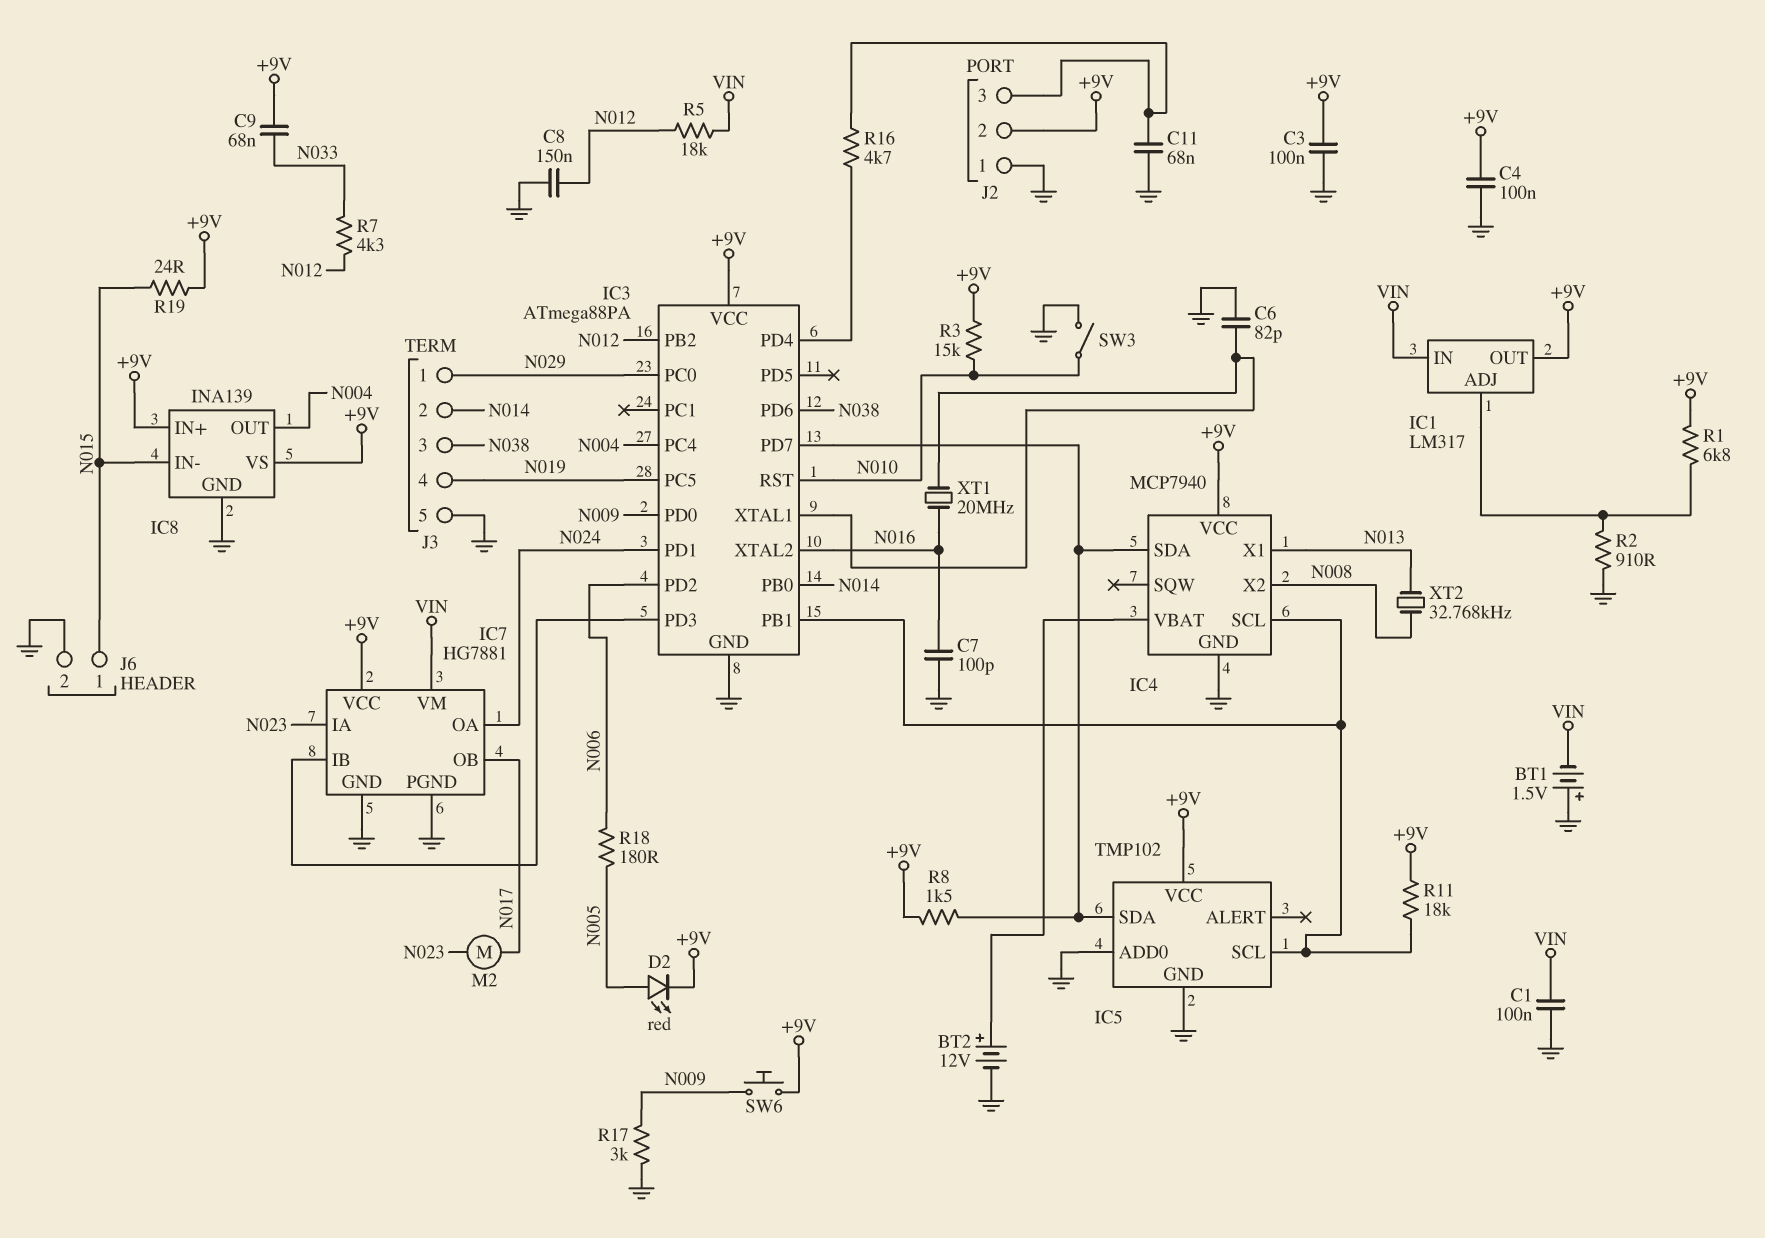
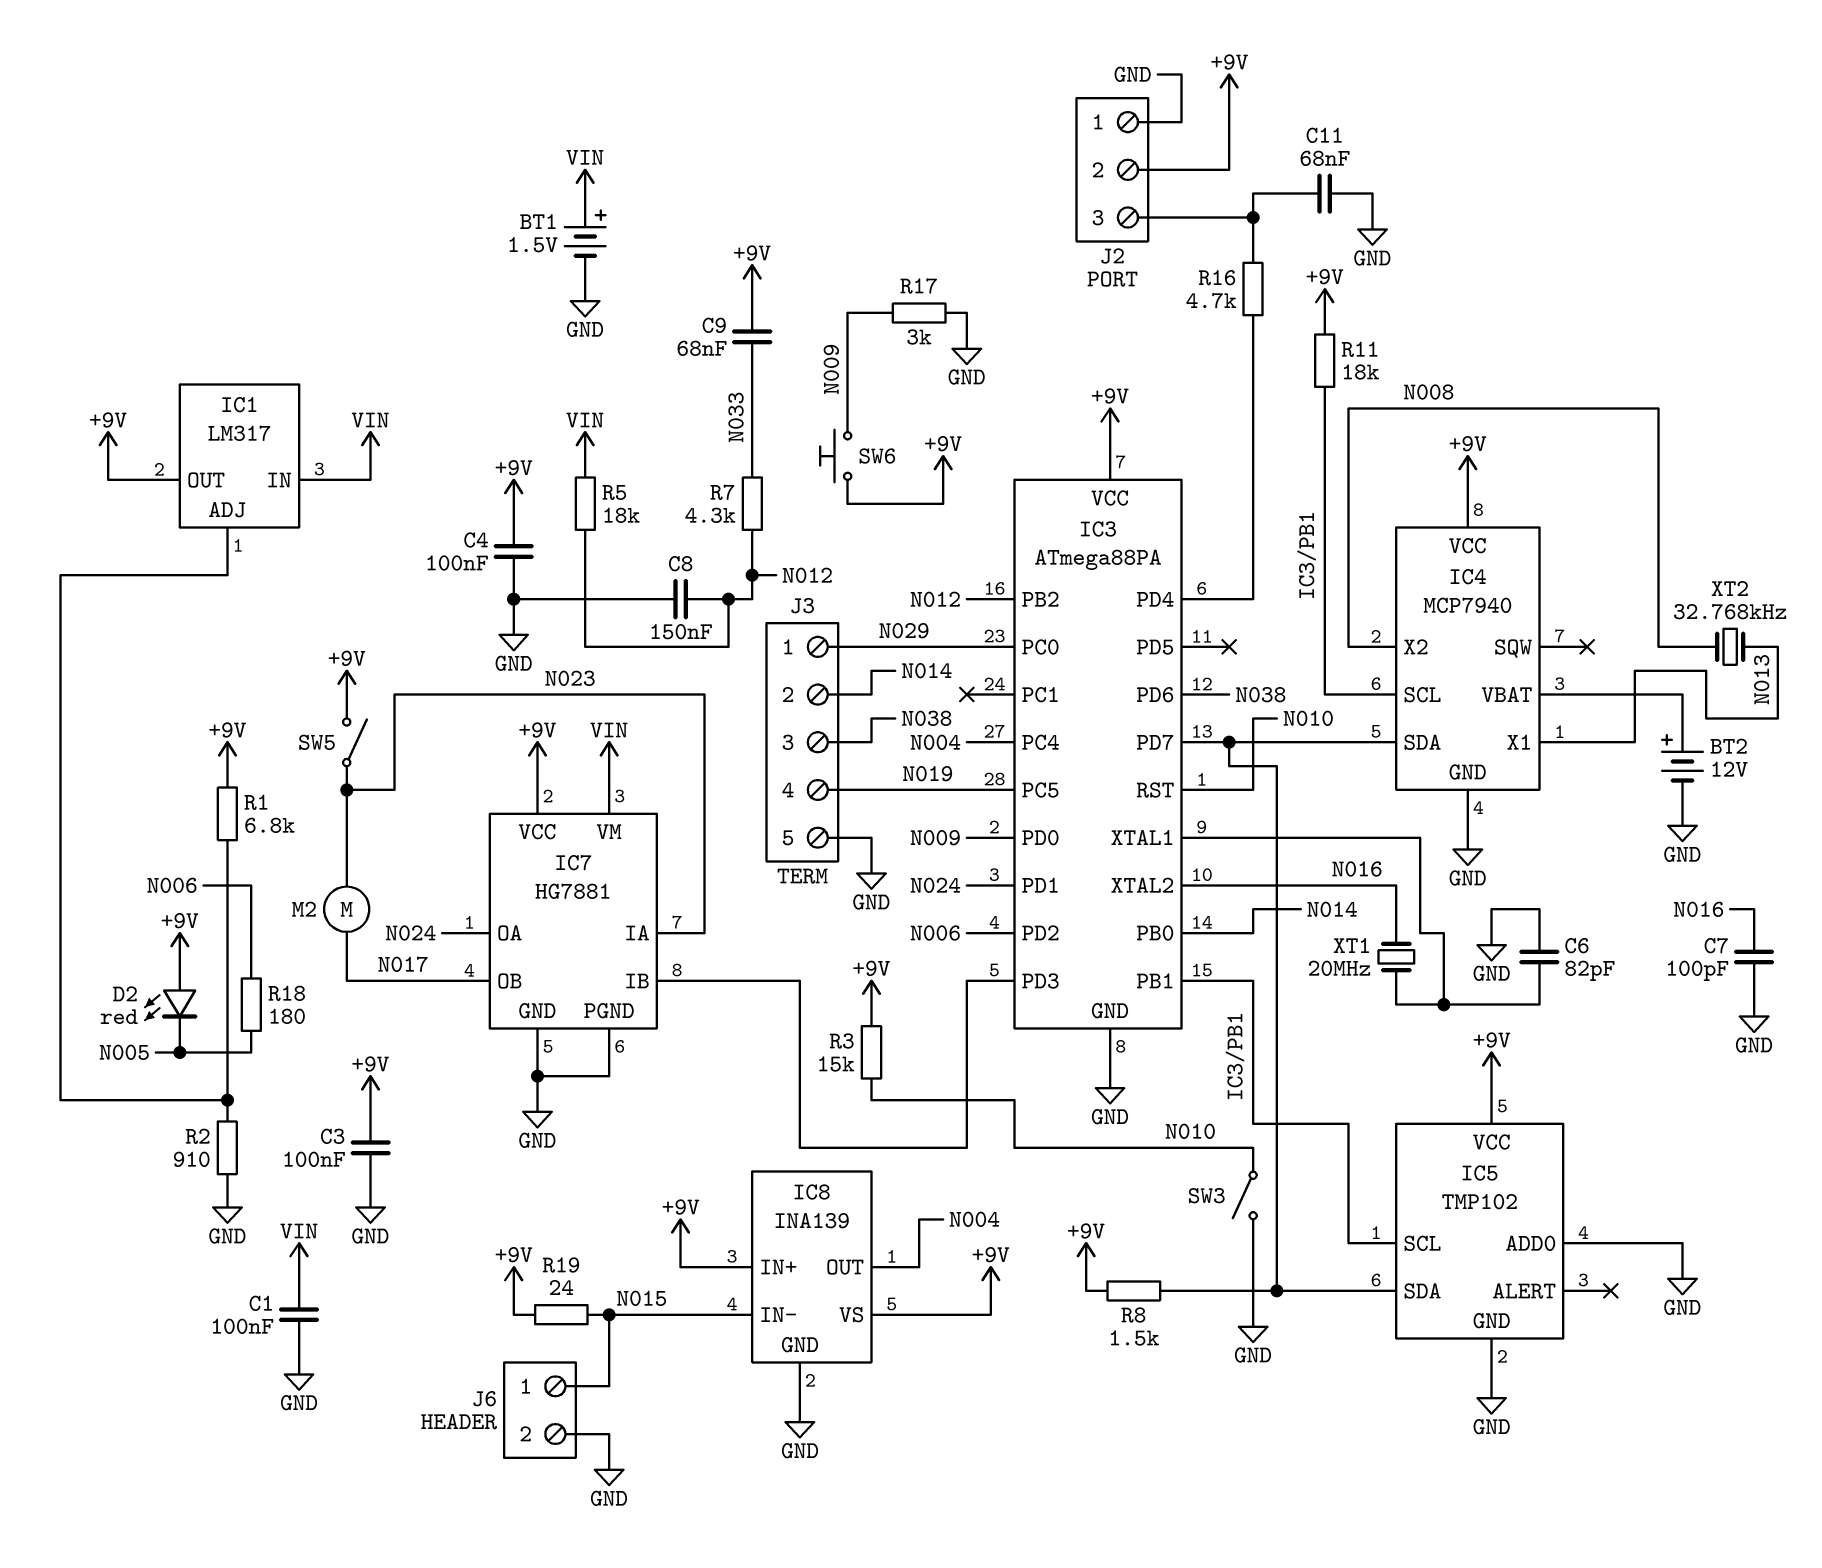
BT1: 1.5V (plus GND, minus VIN) -> 1.5V (plus VIN, minus GND)
D2: LED red (A N005, K +9V) -> LED red (A +9V, K N005)
SW5: none -> switch (+9V, N023)

